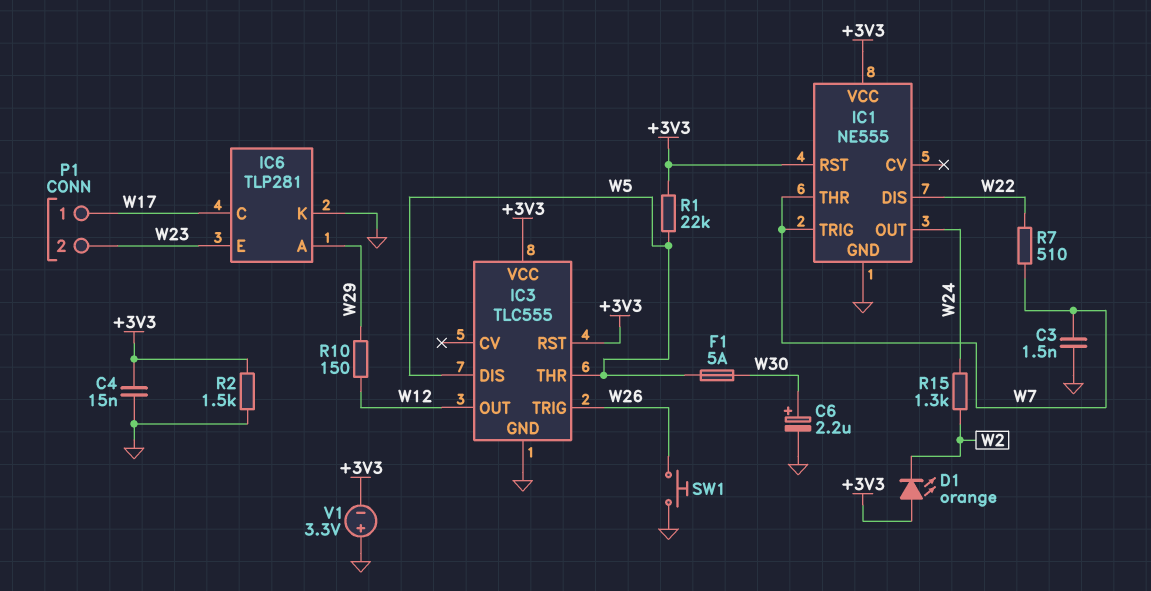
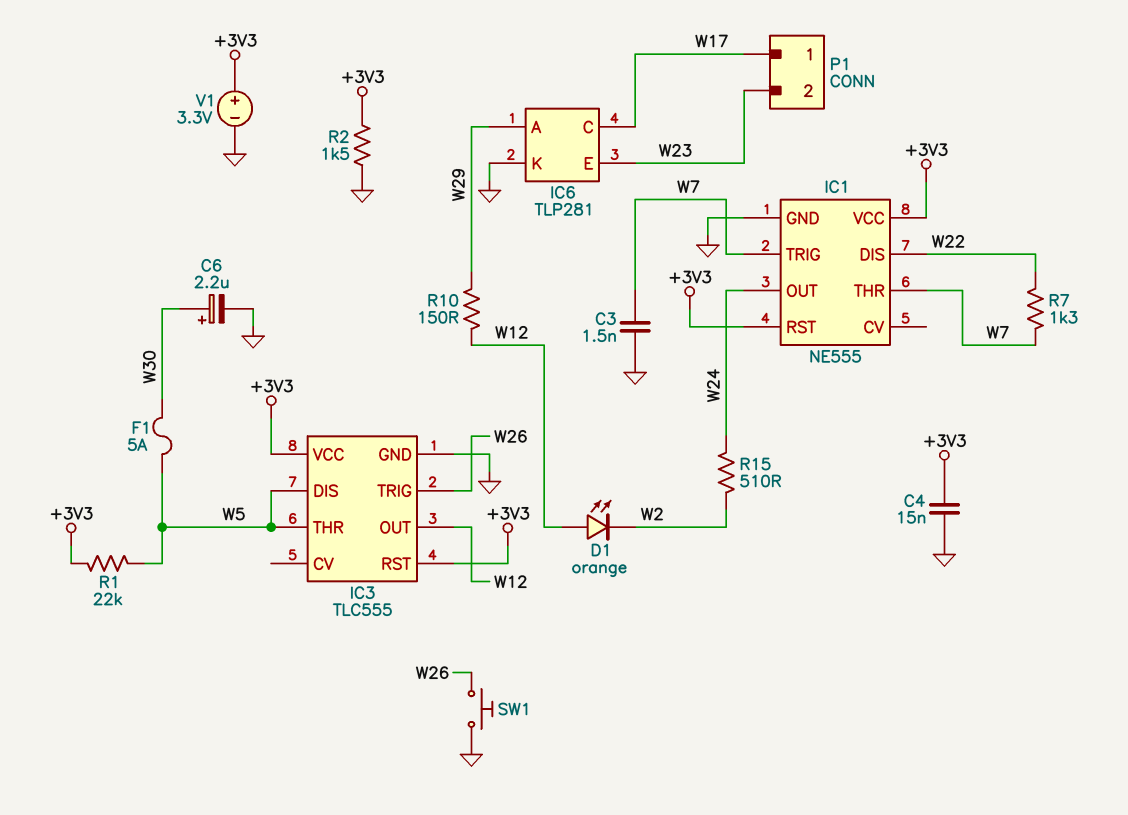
D1: LED orange (A +3V3, K W2) -> LED orange (A W12, K W2)
R7: 510 (W7, W22) -> 1.3k (W7, W22)
R15: 1.3k (W2, W24) -> 510 (W2, W24)
V1: 3.3V (plus GND, minus +3V3) -> 3.3V (plus +3V3, minus GND)

